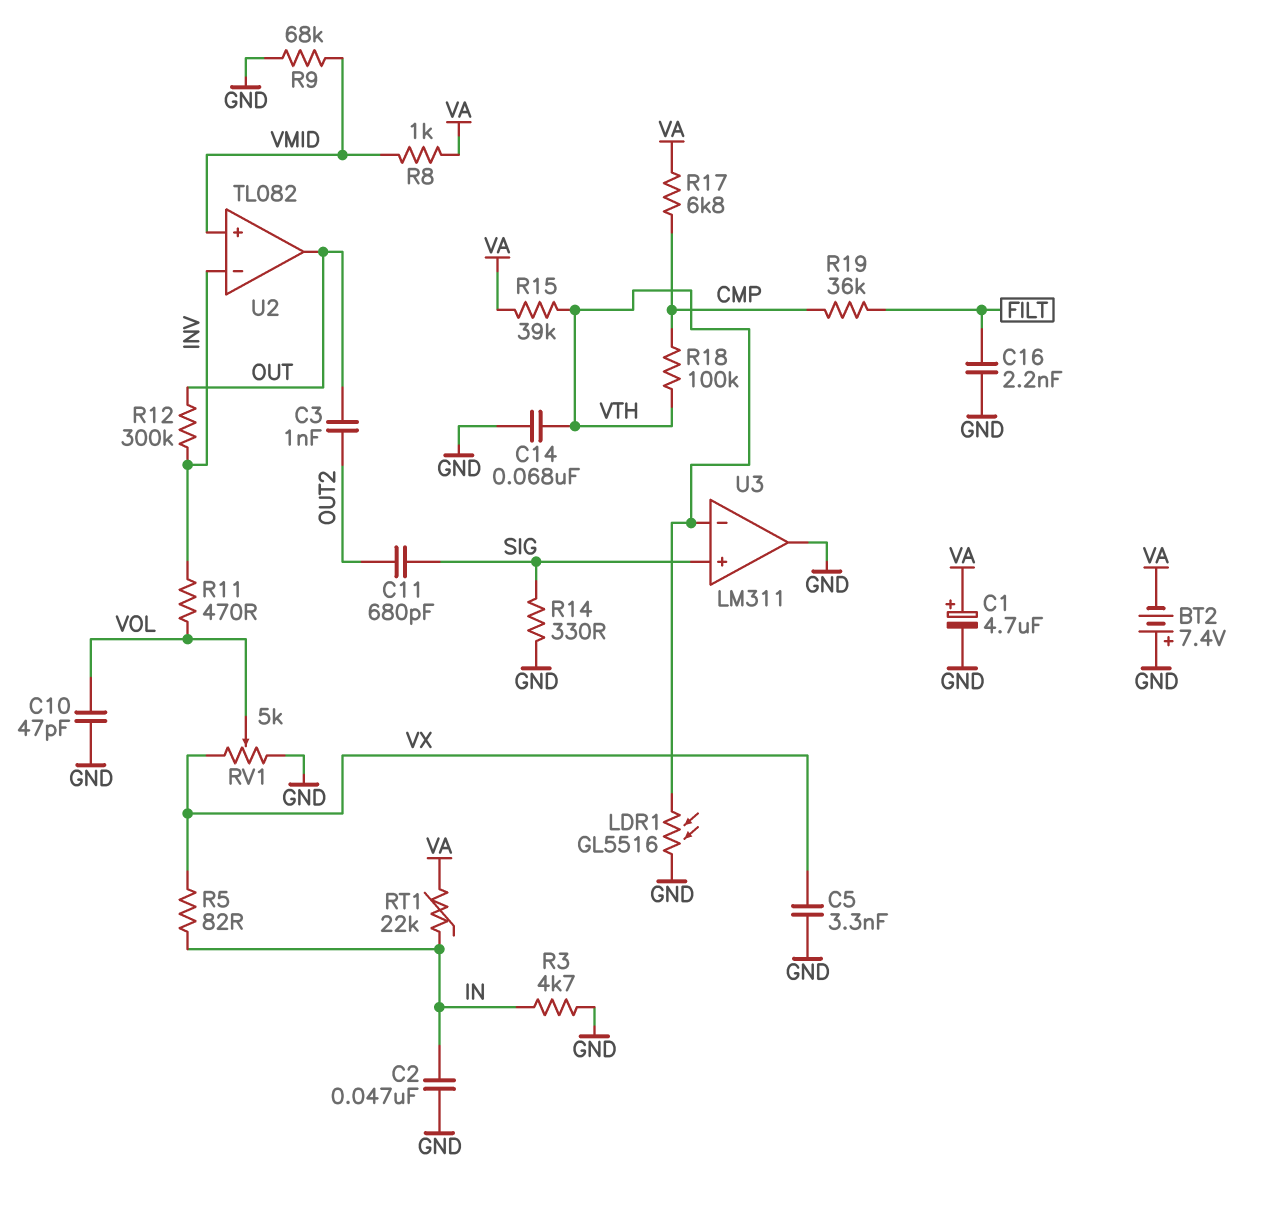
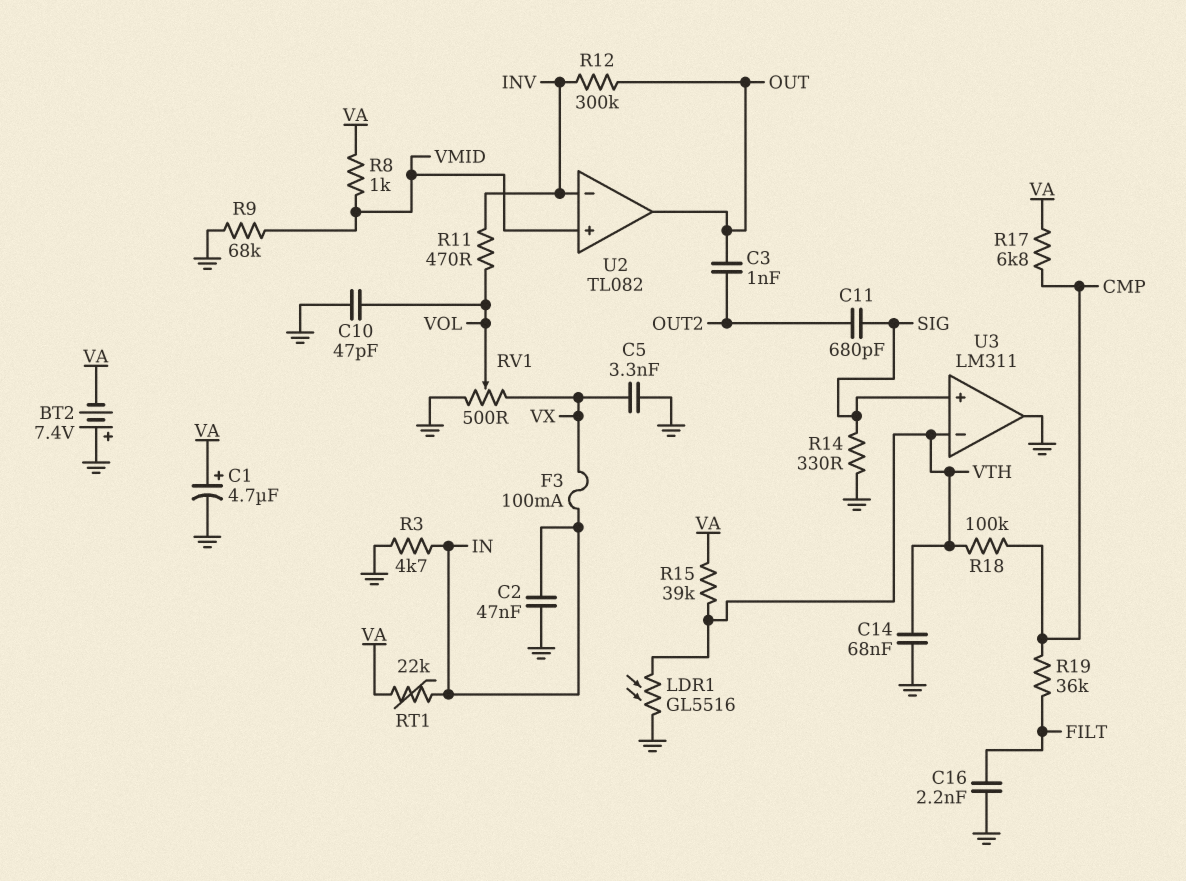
F3: none -> 100mA (IN, VX)
R5: 82 (IN, VX) -> none
RV1: 5k (GND, VX, wiper VOL) -> 500 (GND, VX, wiper VOL)

